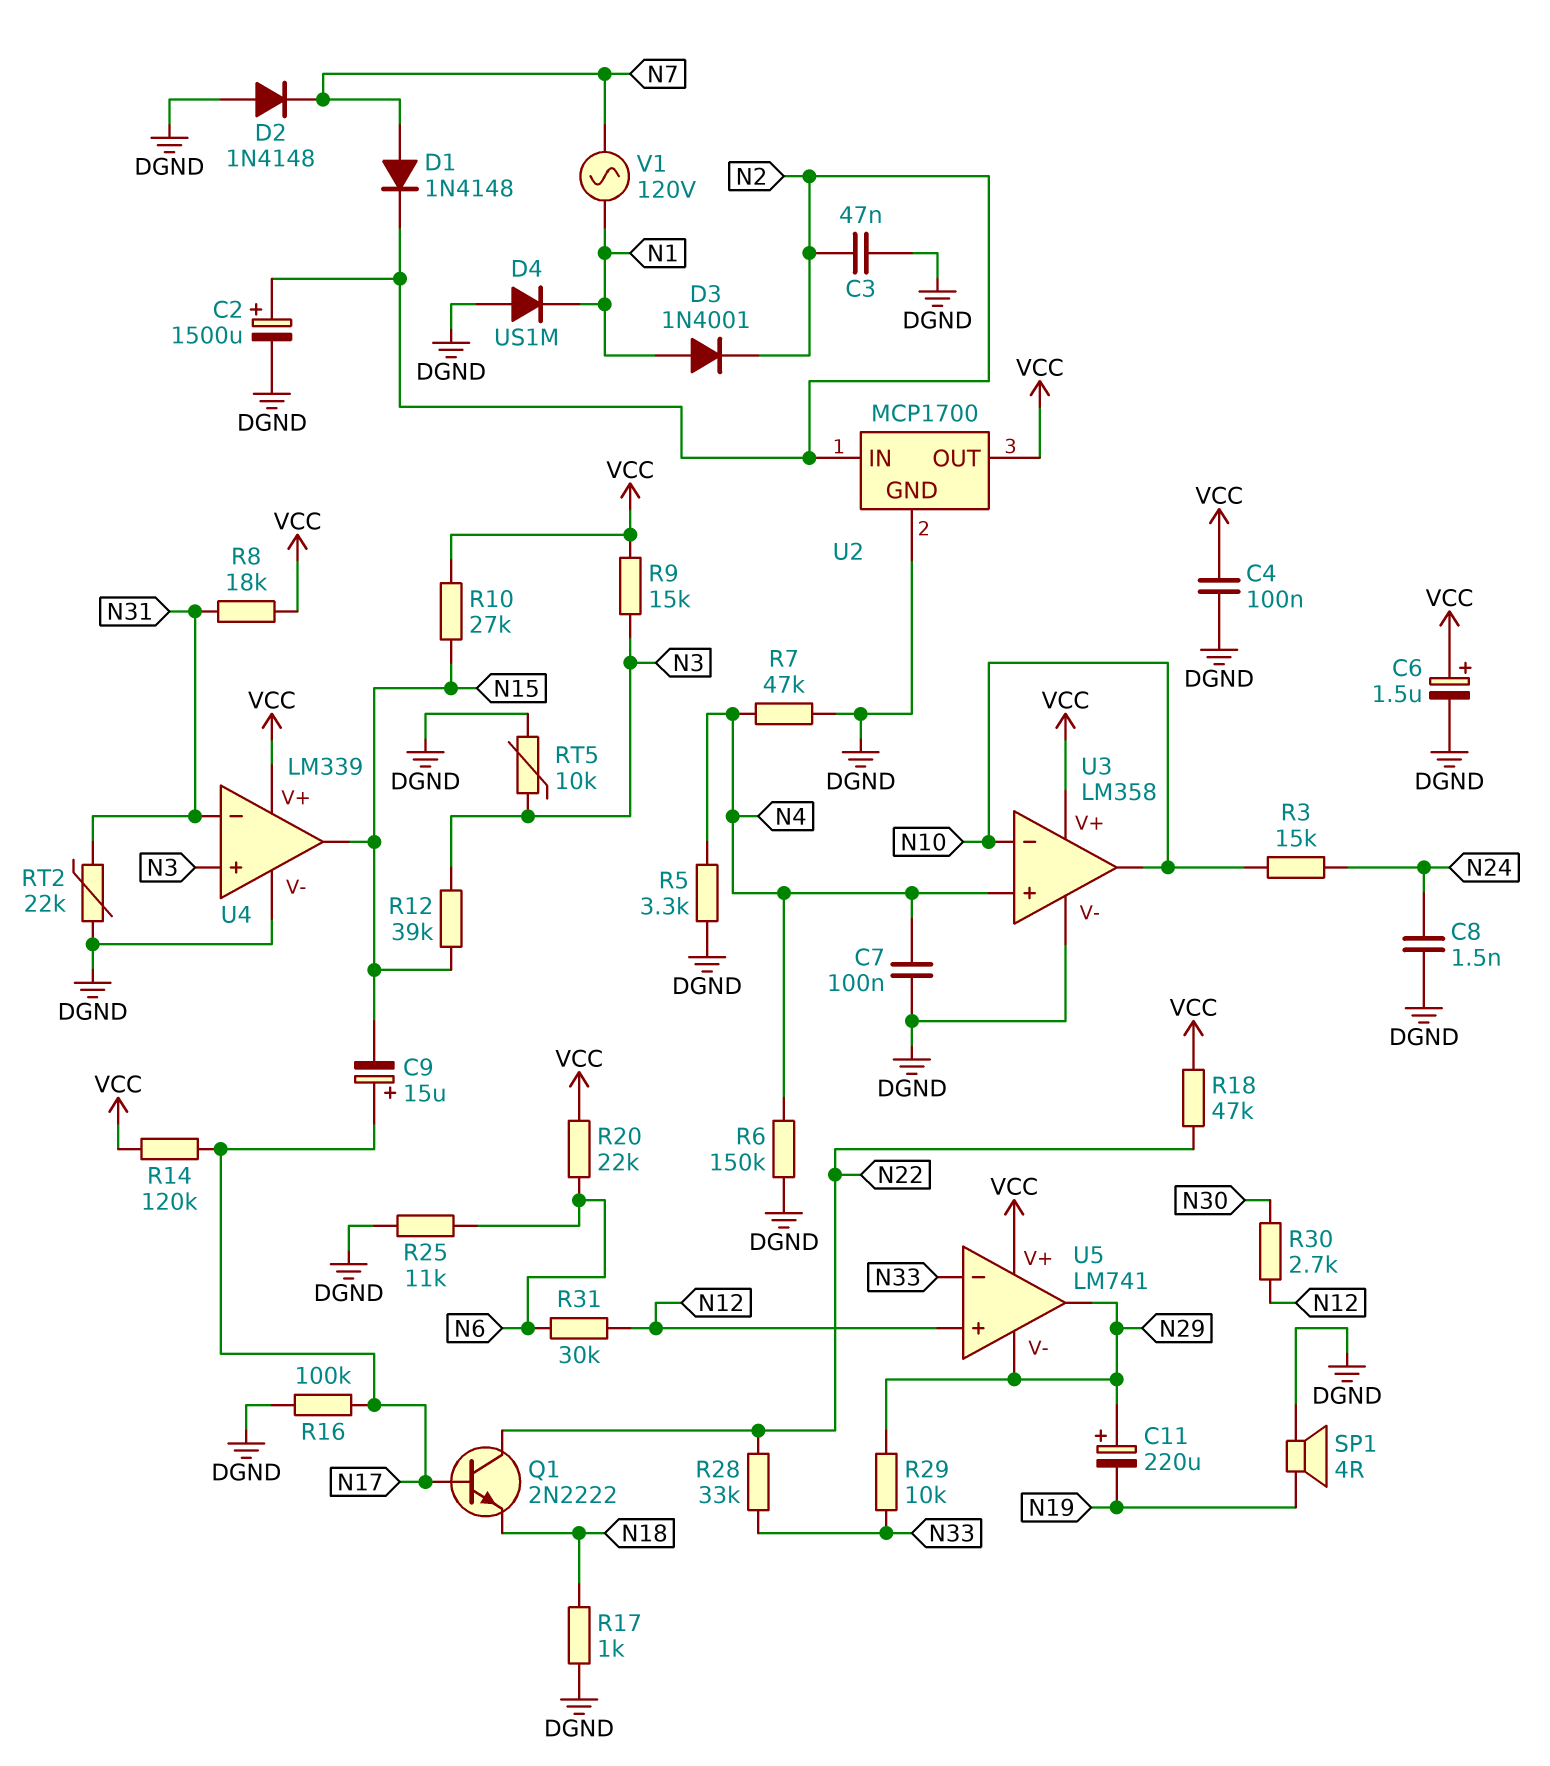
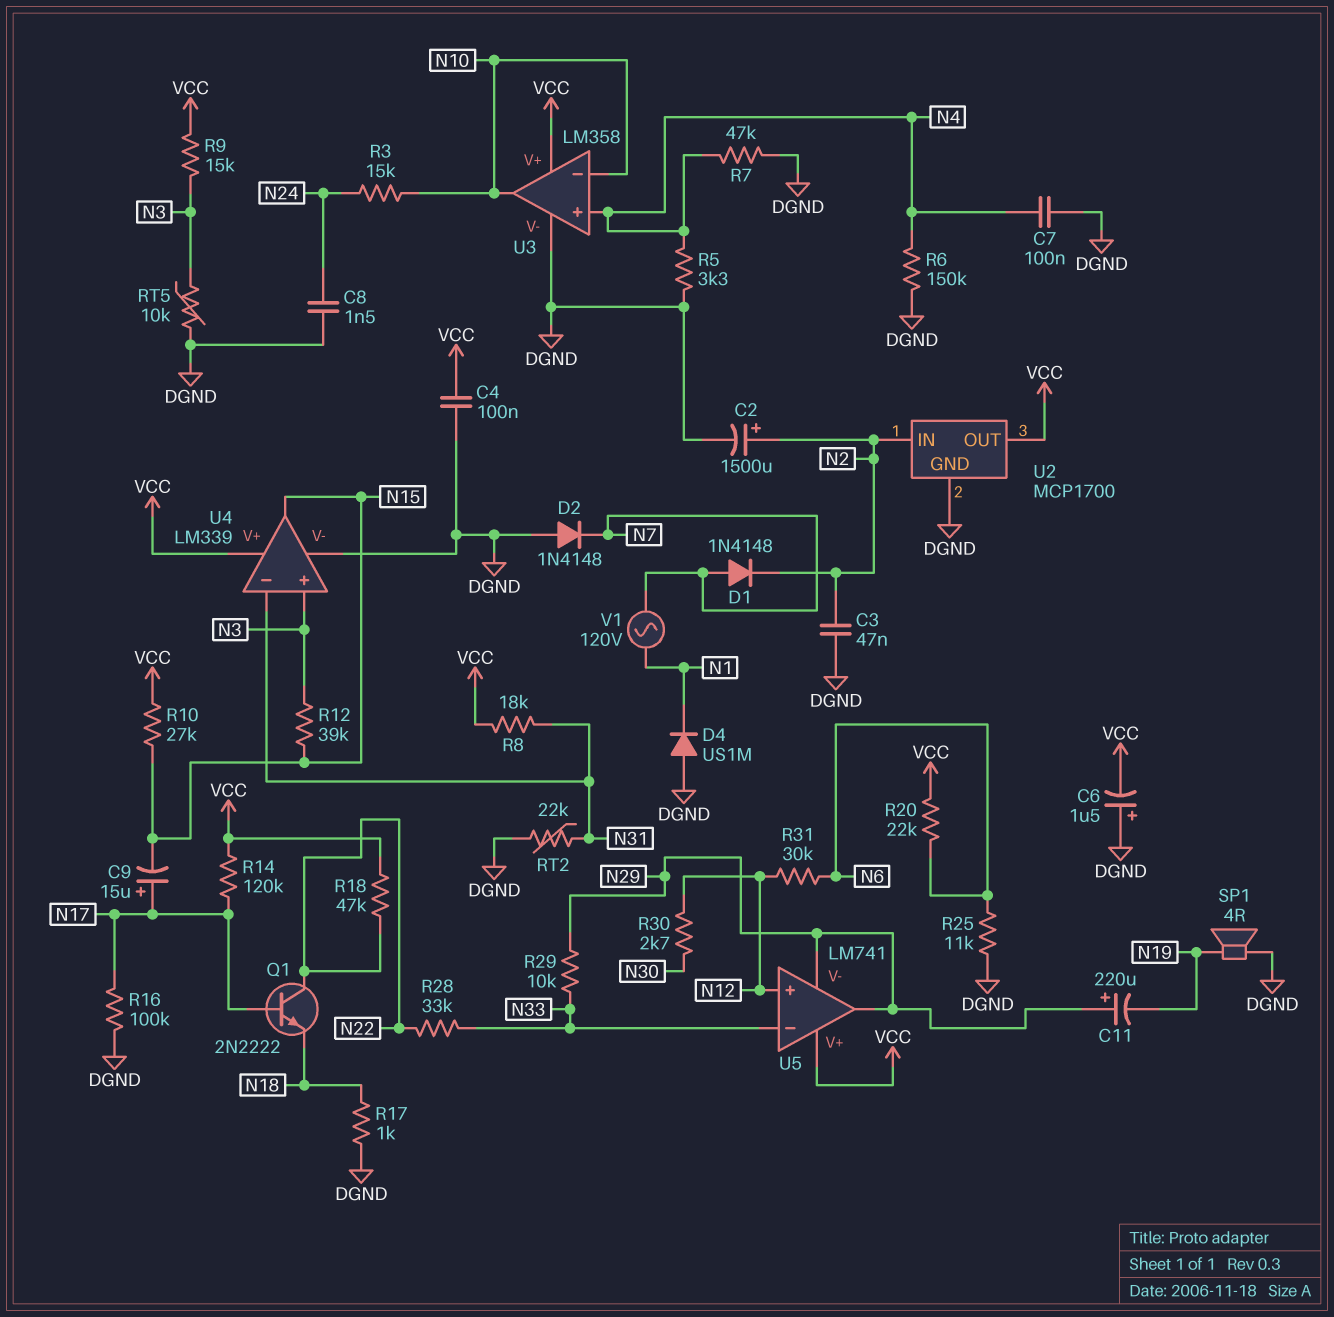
C6: 1.5uF (plus VCC, minus DGND) -> 1.5uF (plus DGND, minus VCC)
D3: diode 1N4001 (A N1, K N2) -> none

